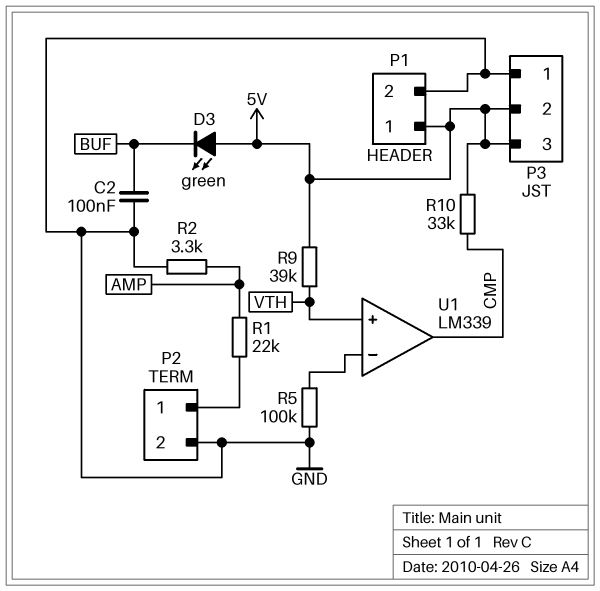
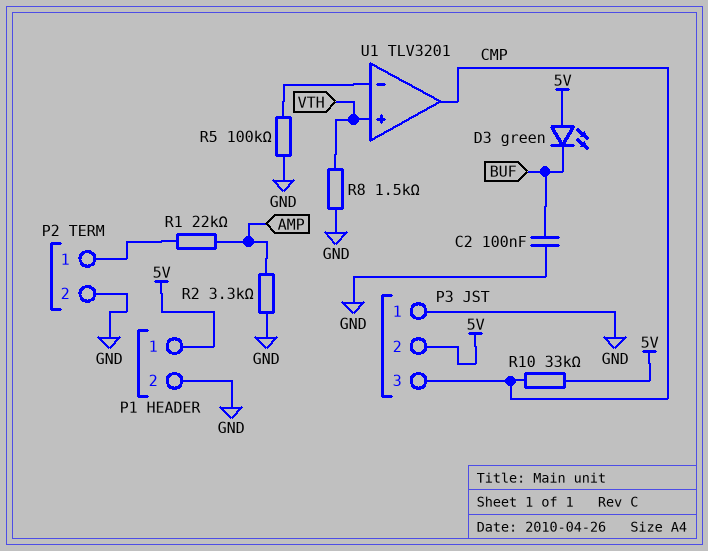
P3 pin 3: 5V -> CMP
R8: none -> 1.5k (GND, VTH)
R9: 39k (5V, VTH) -> none
U1: LM339 -> TLV3201

